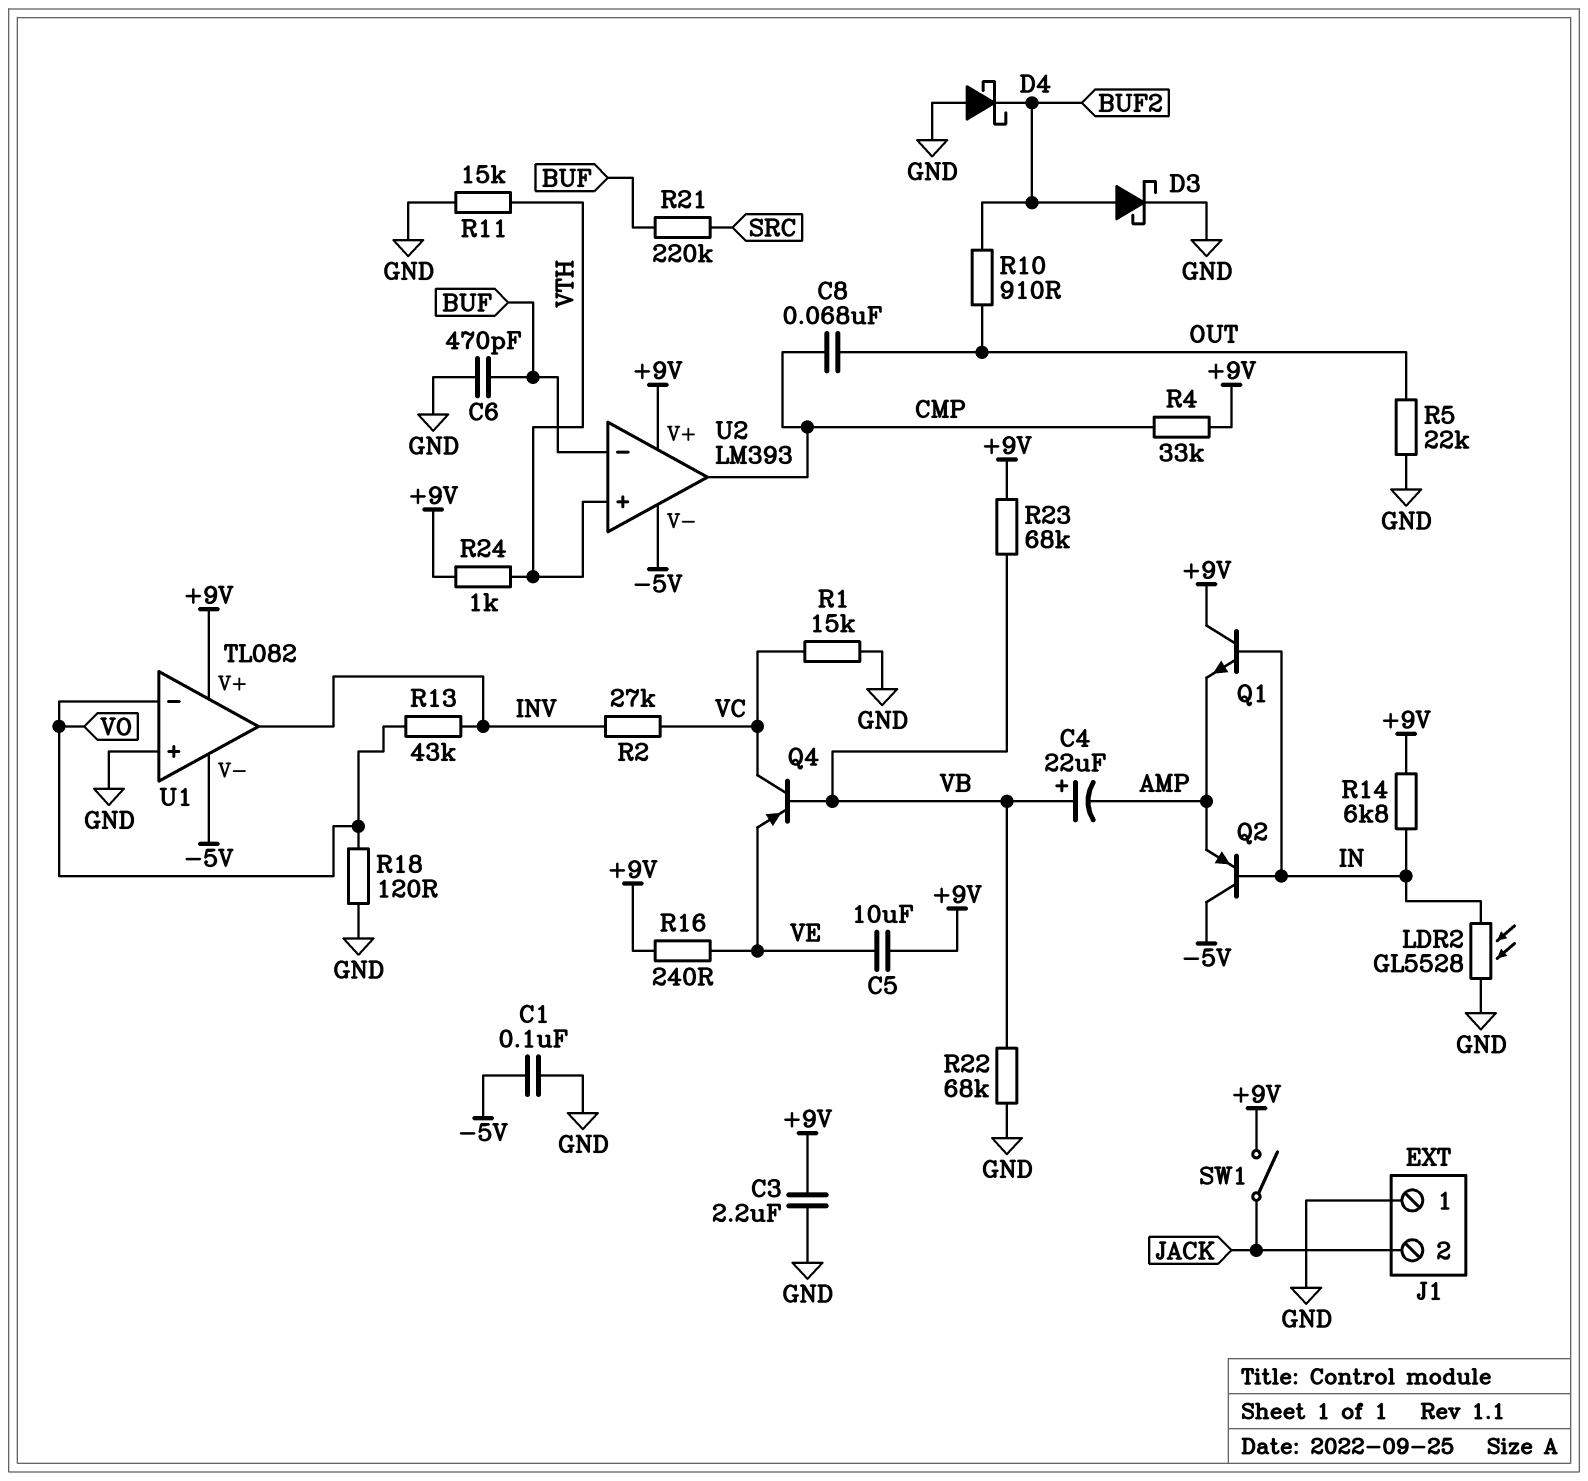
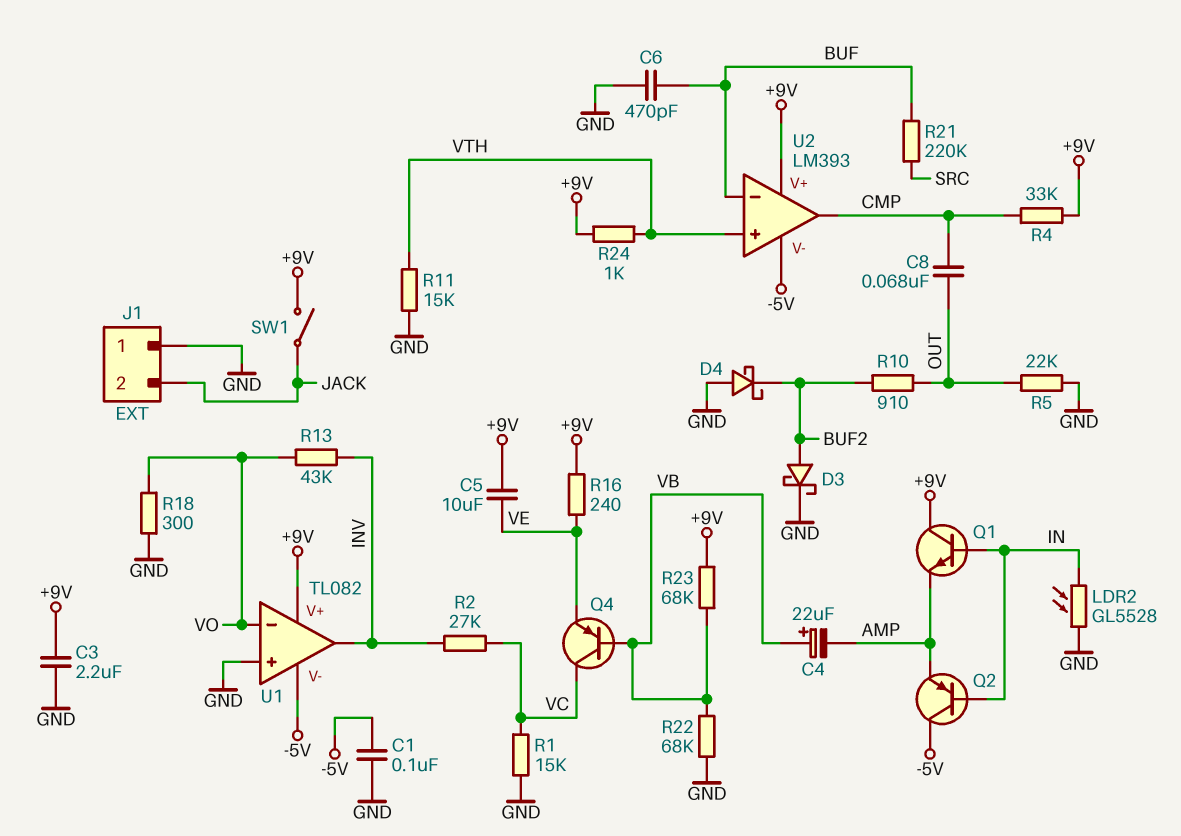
R14: 6.8k (+9V, IN) -> none
R18: 120 (GND, VO) -> 300 (GND, VO)

